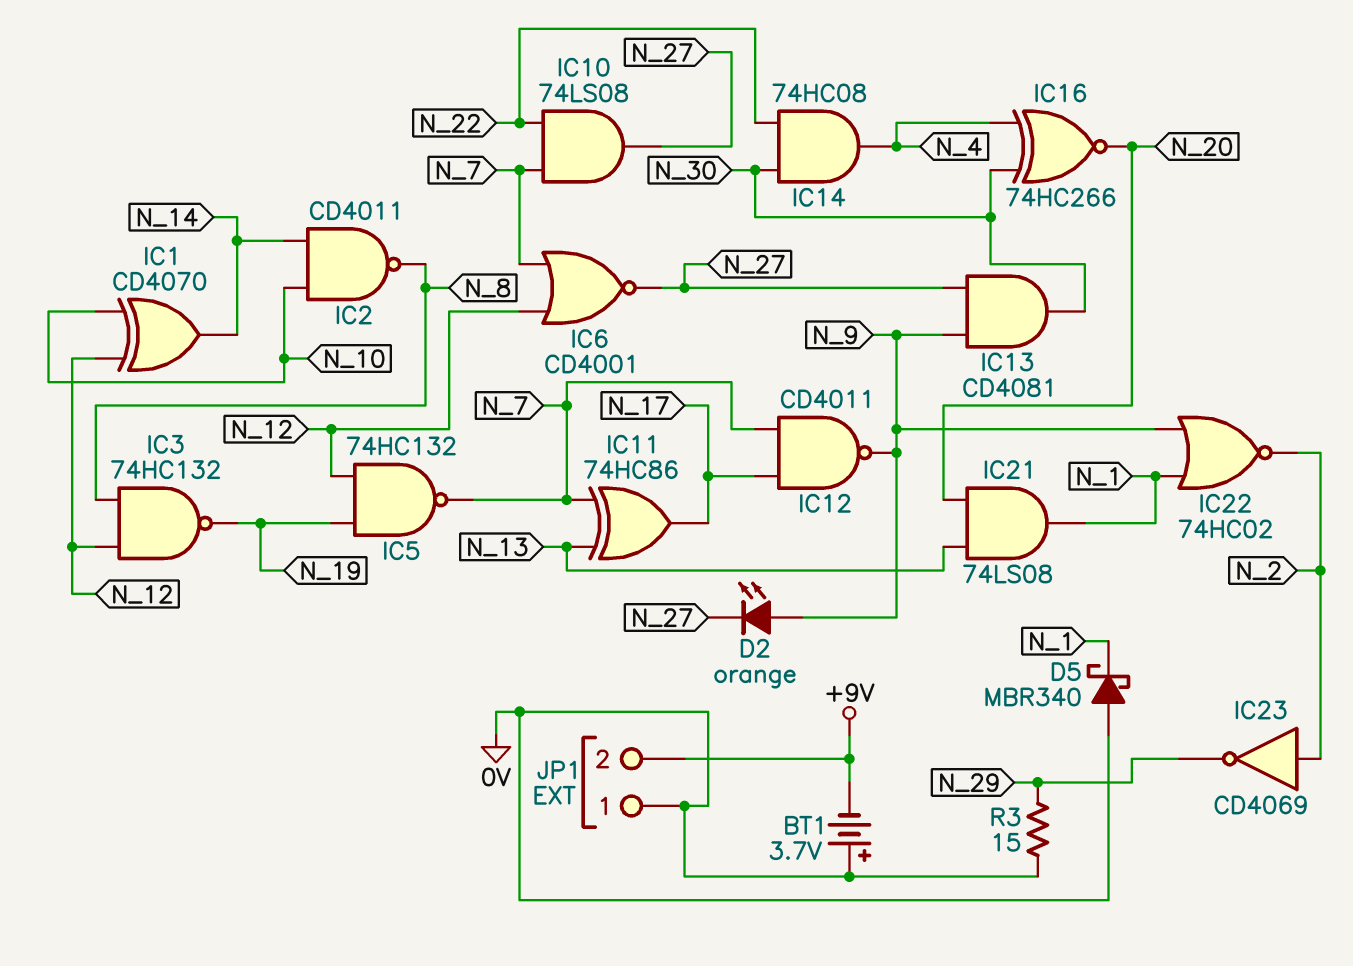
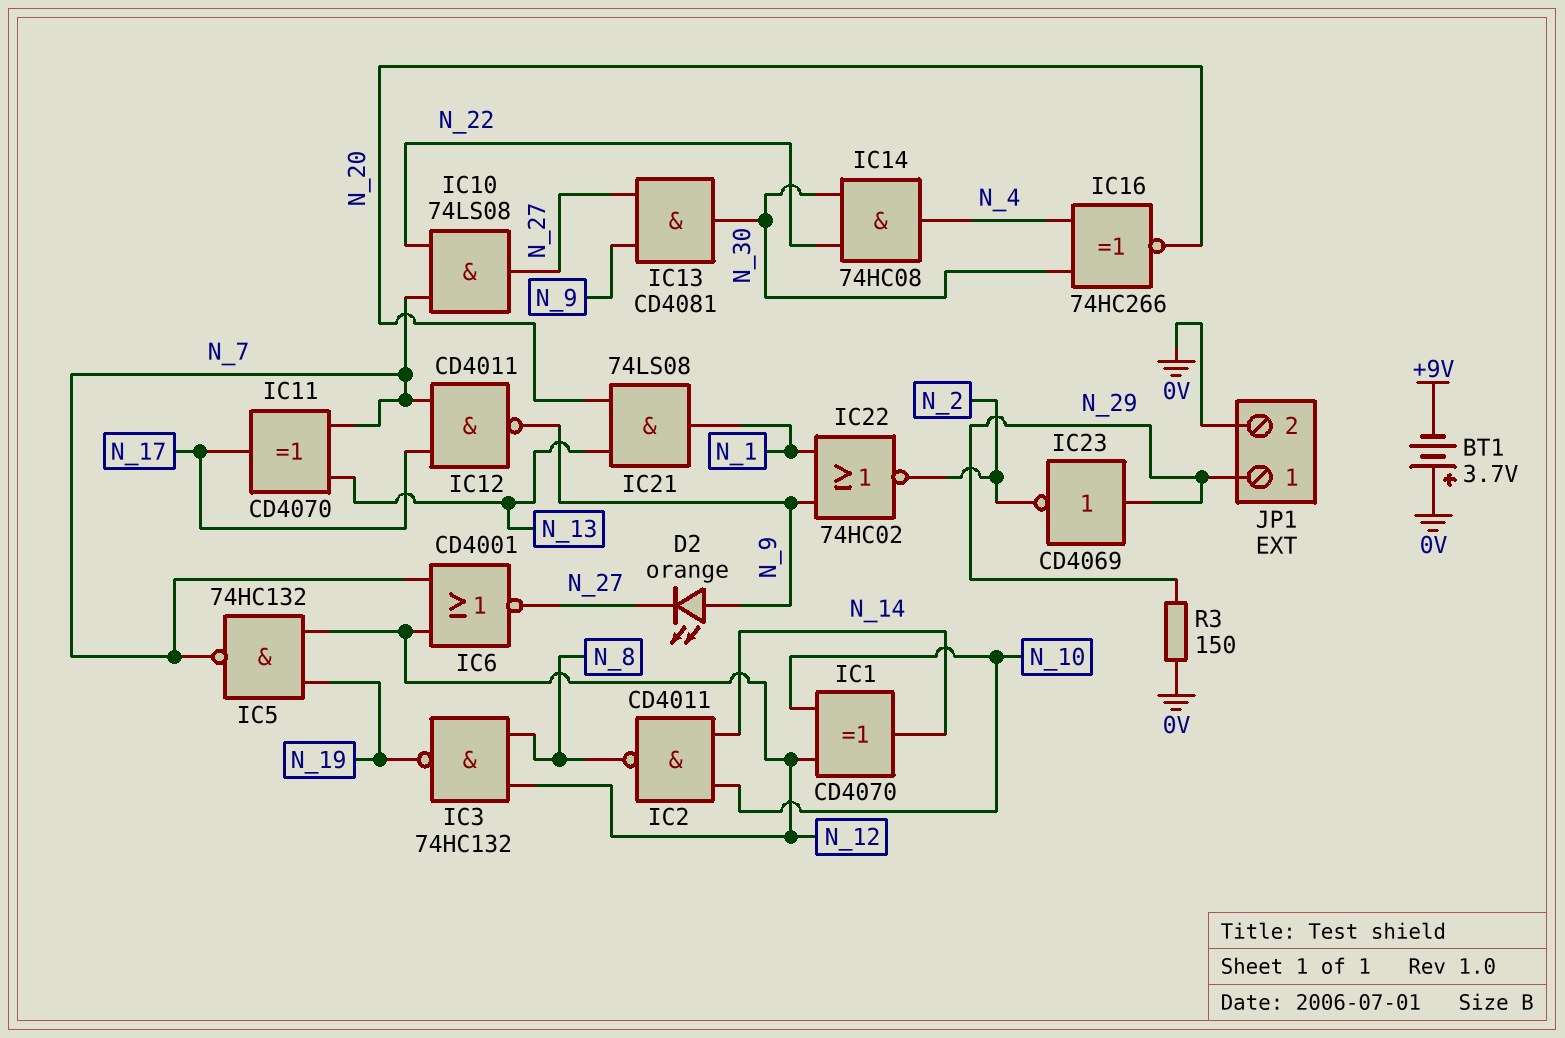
D5: schottky MBR340 (A 0V, K N_1) -> none
IC11: XOR 74HC86 (in N_7, in N_13, out N_17) -> XOR CD4070 (in N_7, in N_13, out N_17)
IC23: NOT CD4069 (in N_2, out N_29) -> NOT CD4069 (in N_29, out N_2)
JP1 pin 1: 0V -> N_29
JP1 pin 2: +9V -> 0V
R3: 15 (0V, N_29) -> 150 (0V, N_29)

